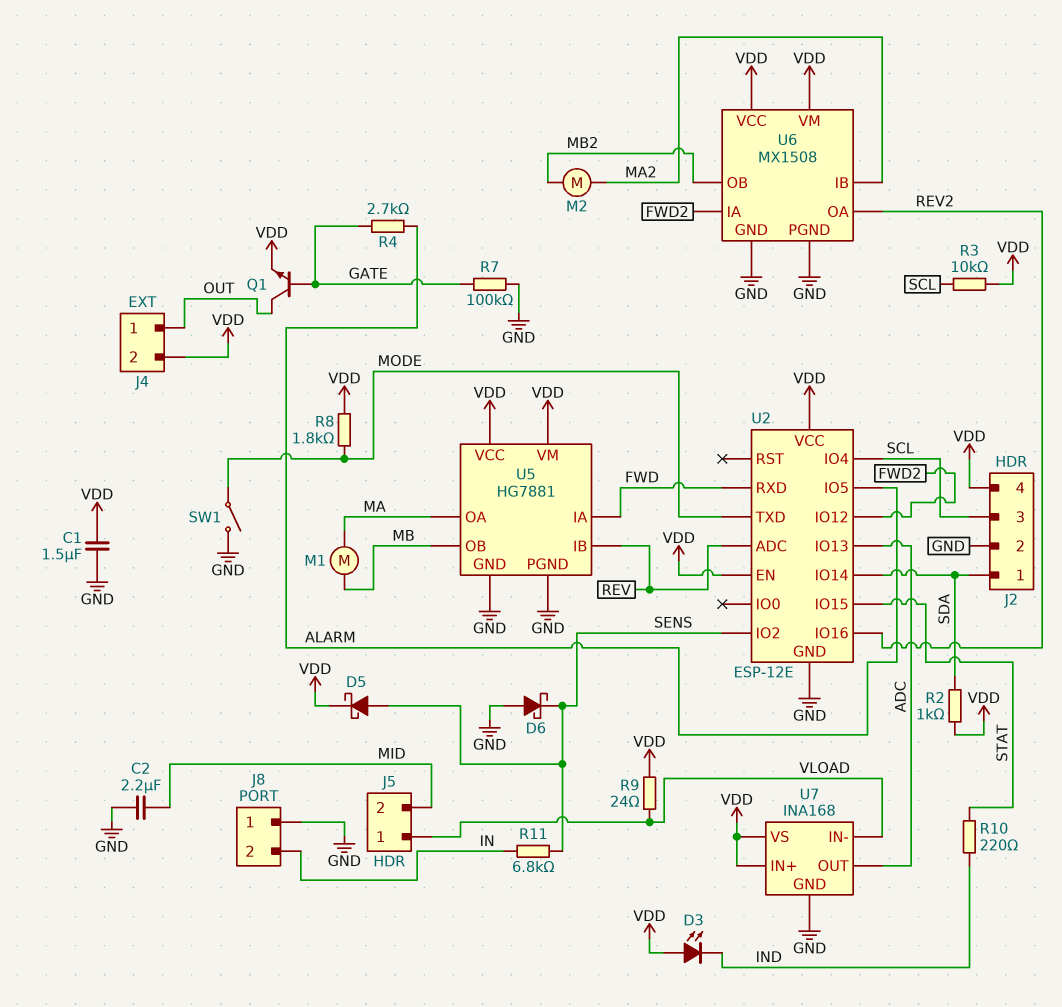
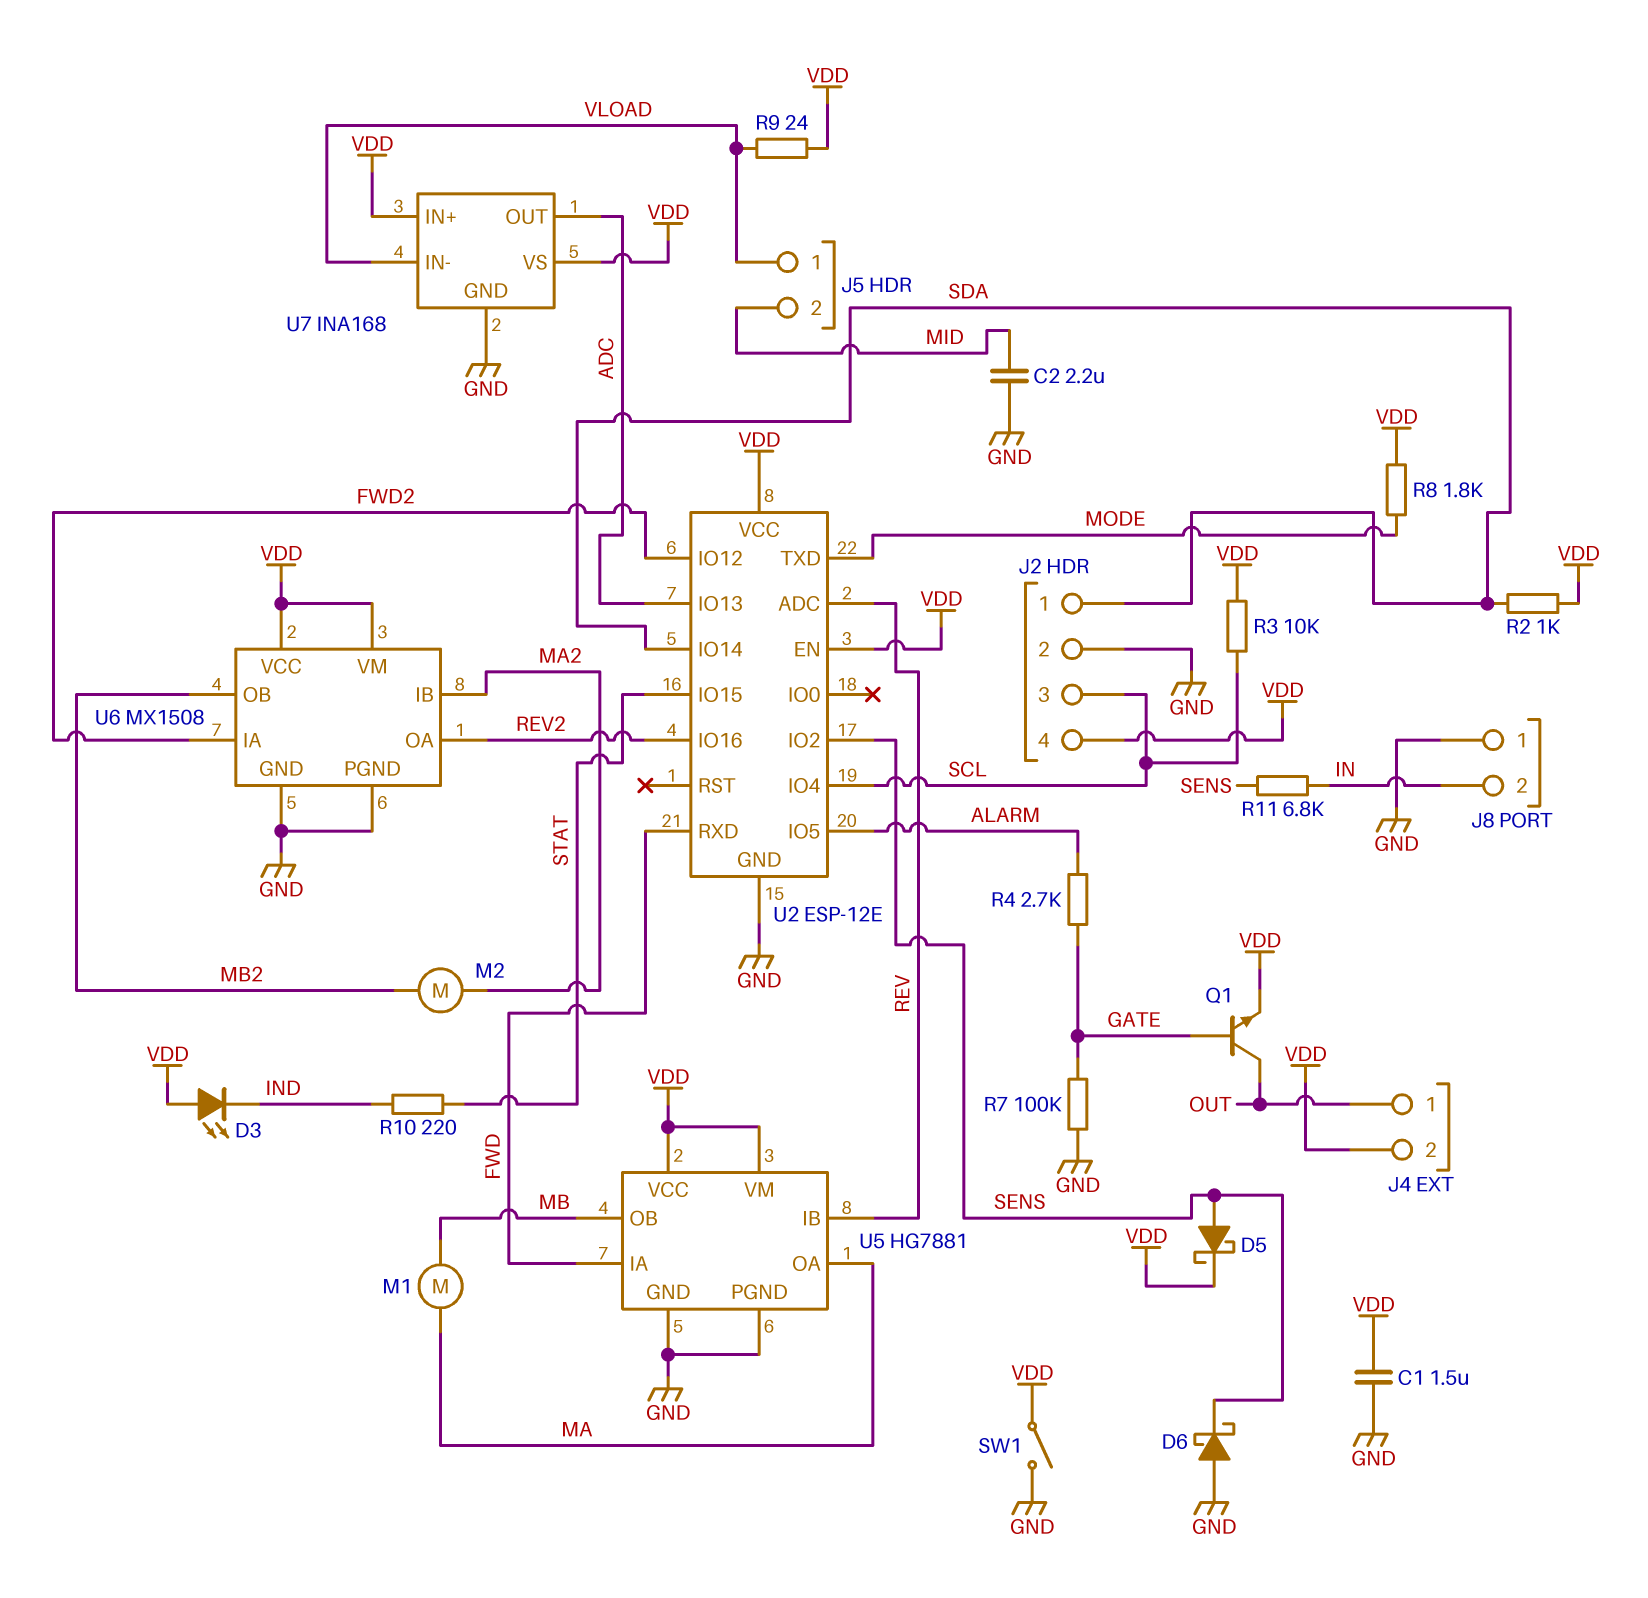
SW1: switch (GND, MODE) -> switch (GND, VDD)

